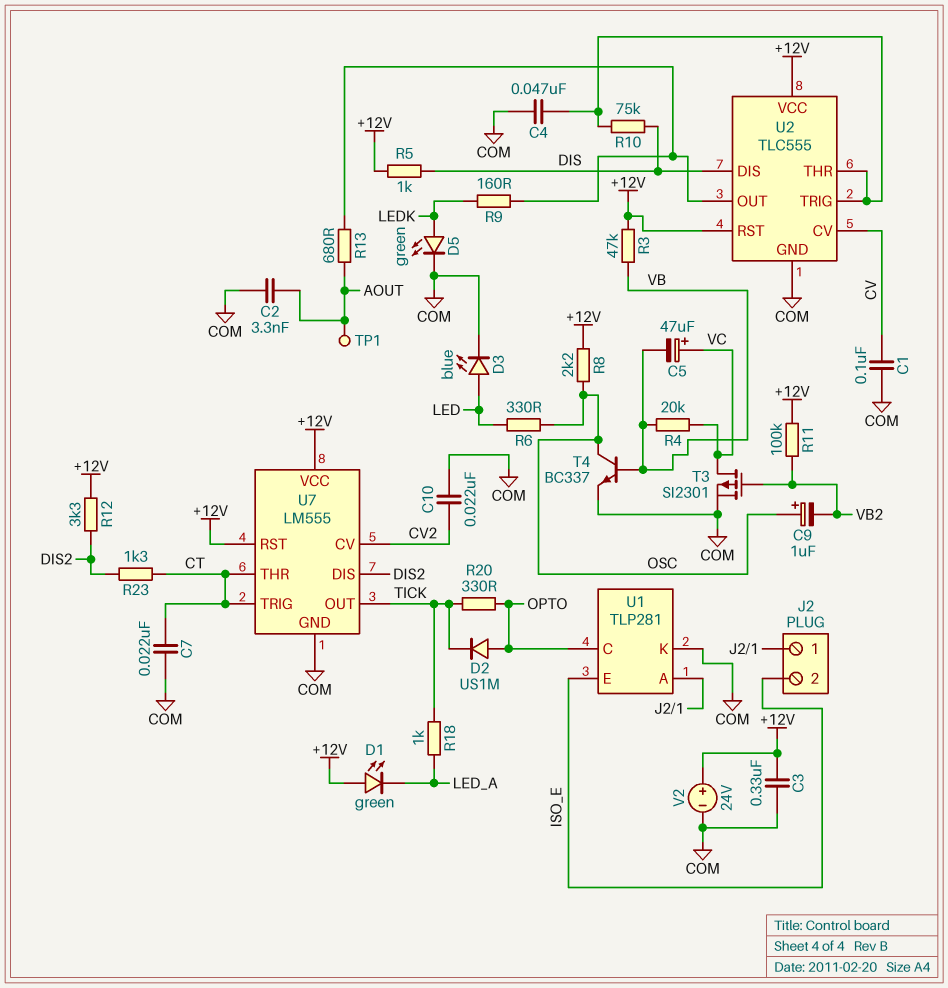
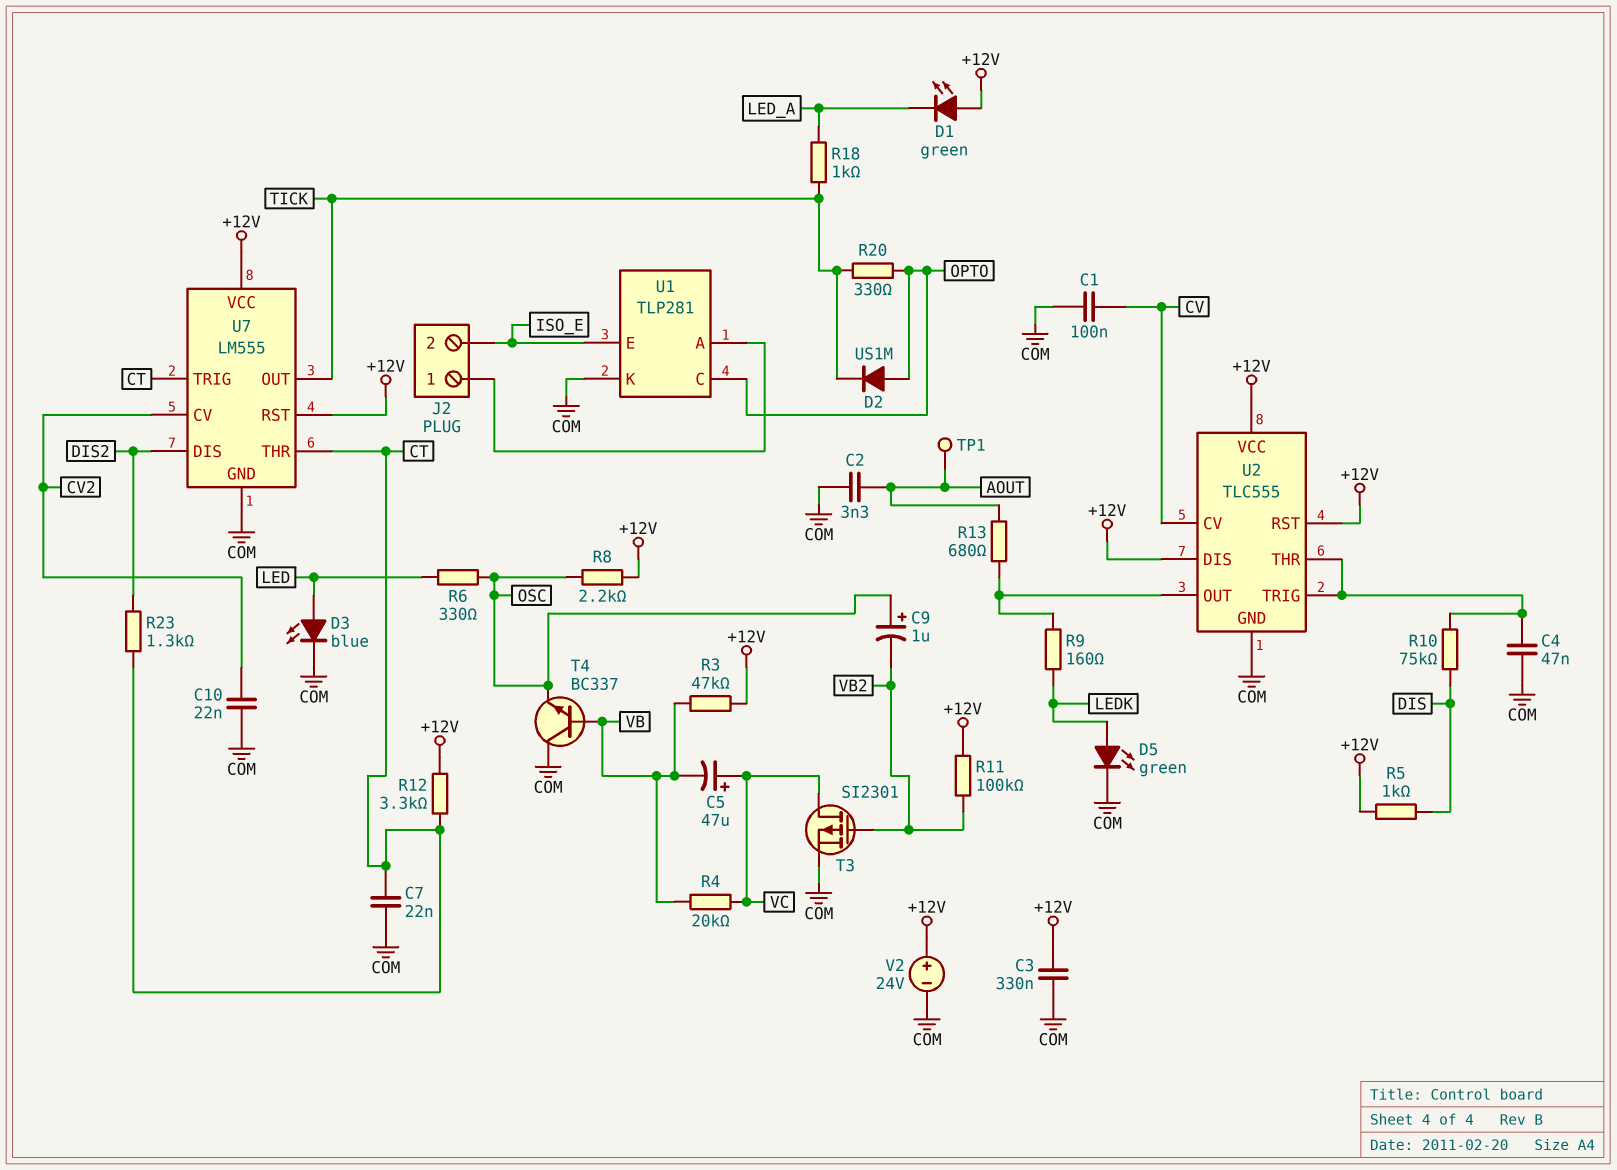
R12: 3.3k (+12V, DIS2) -> 3.3k (+12V, CT)
T4: NPN BC337 (B VB, C OSC, E COM) -> NPN BC337 (B VB, C COM, E OSC)
U2 pin DIS: DIS -> +12V

